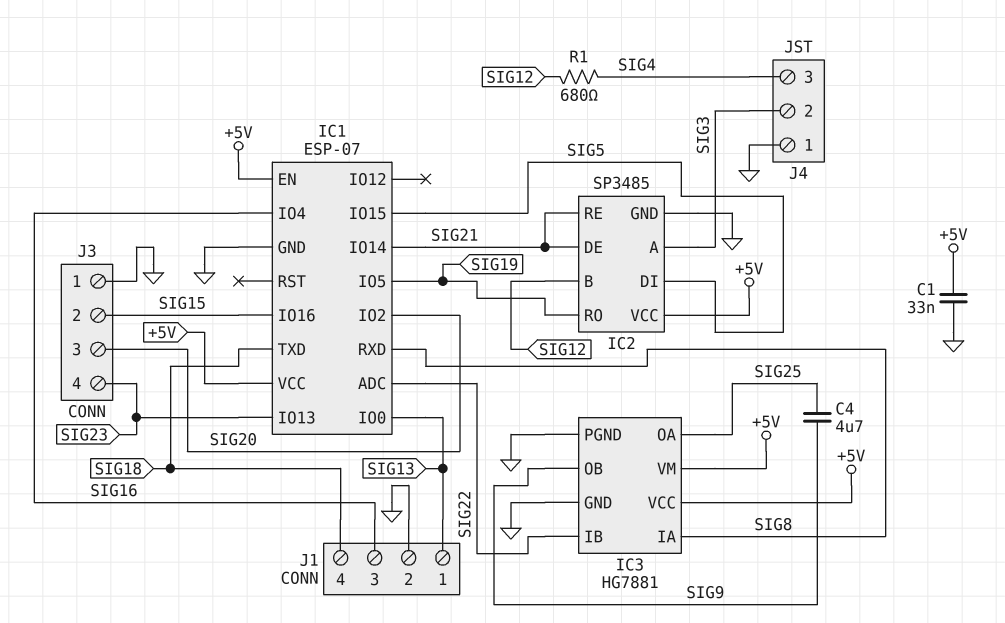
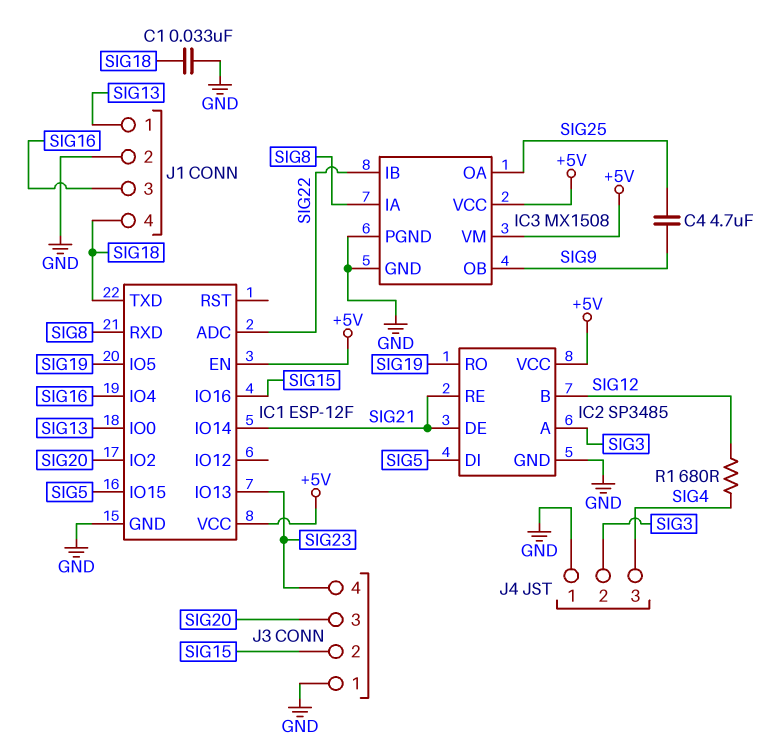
C1: 33nF (+5V, GND) -> 33nF (GND, SIG18)
IC1: ESP-07 -> ESP-12F
IC3: HG7881 -> MX1508

